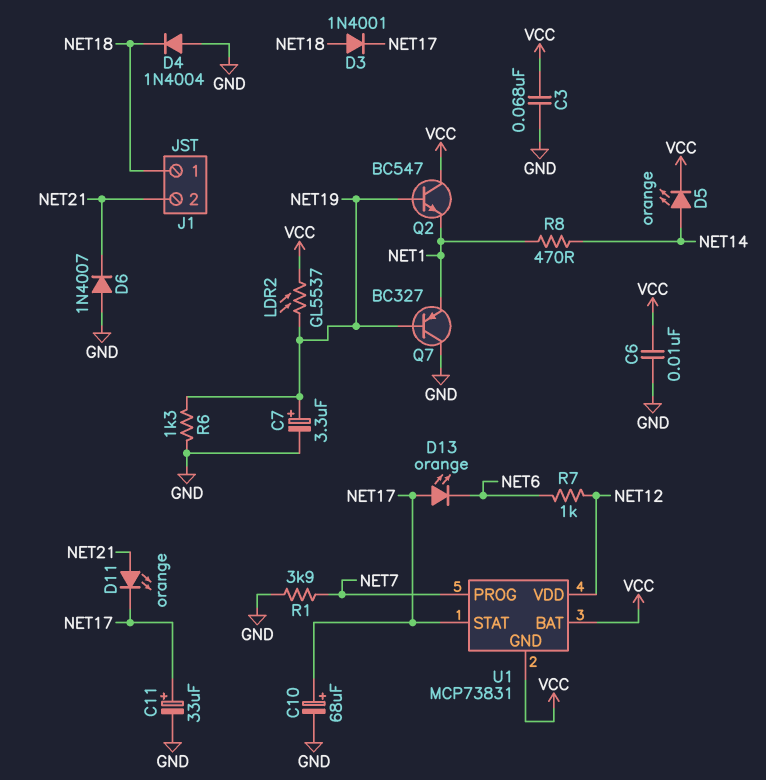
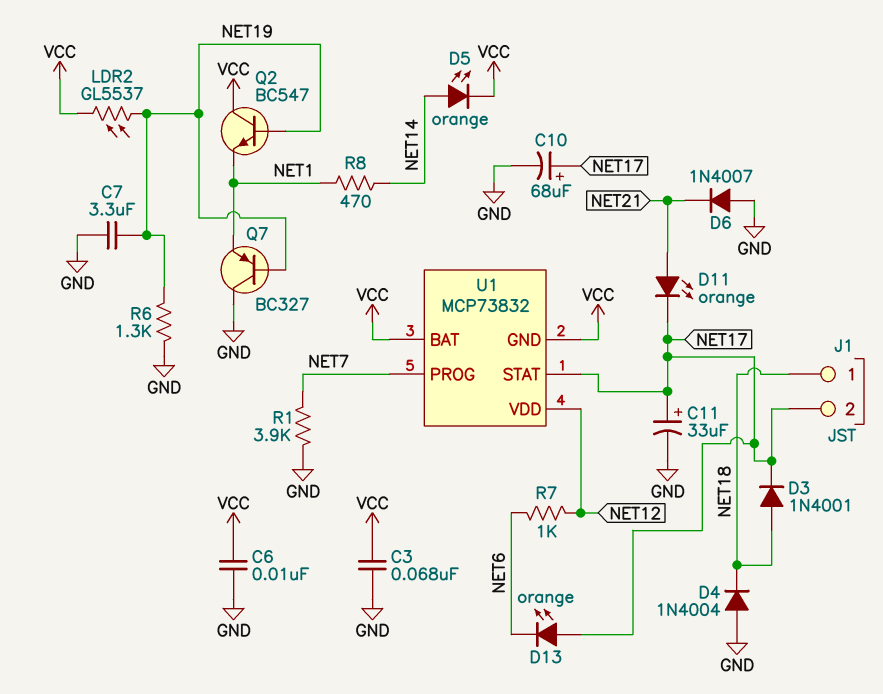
C7: 3.3uF (plus NET19, minus GND) -> 3.3uF (GND, NET19)
J1 pin 2: NET21 -> NET17
U1: MCP73831 -> MCP73832

